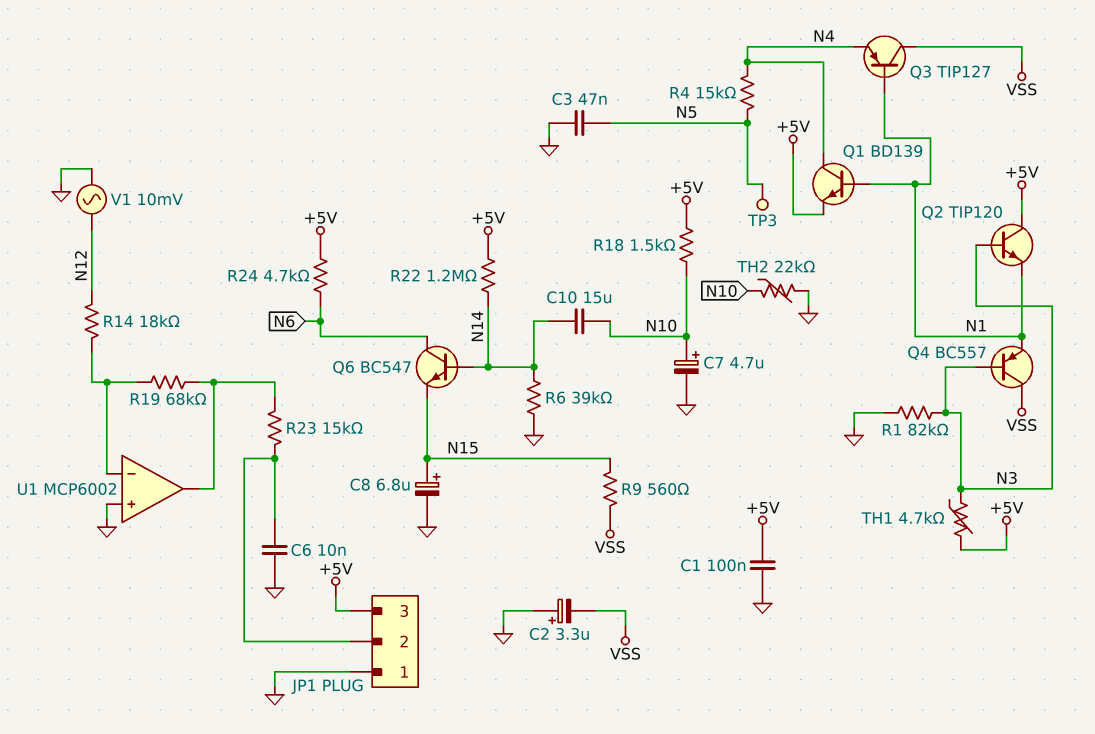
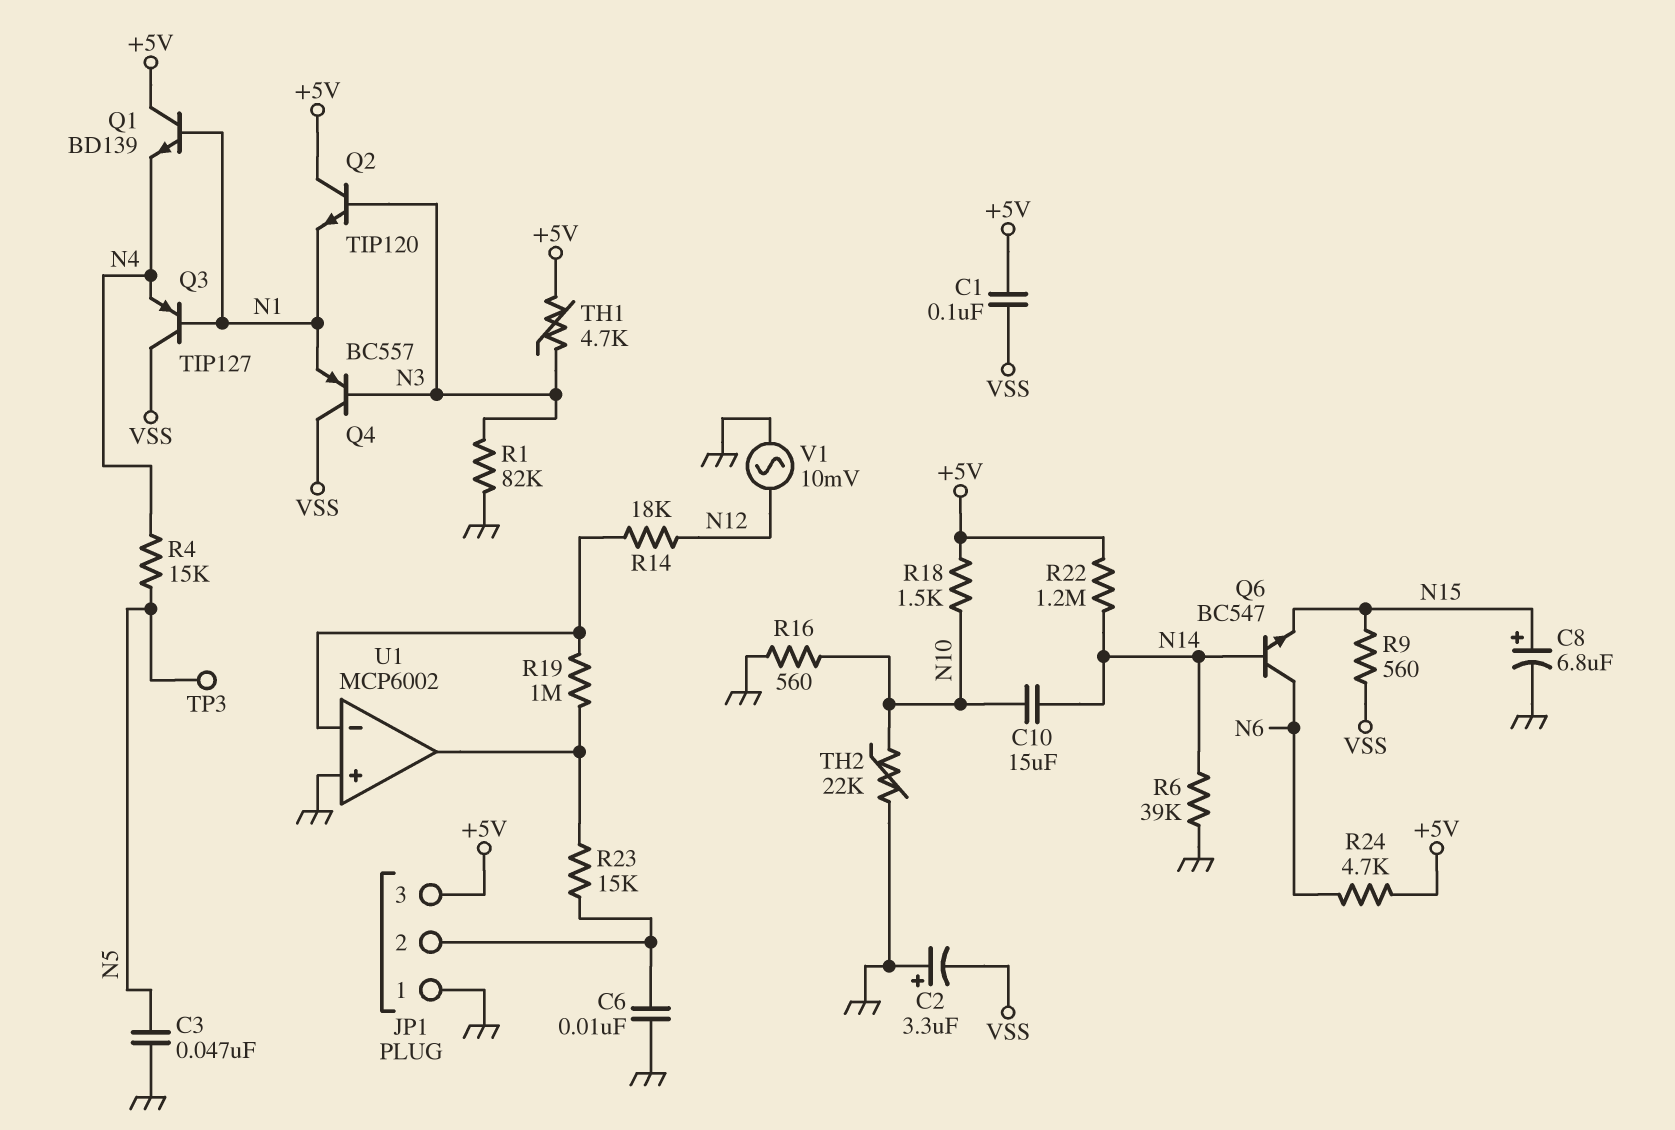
C1: 100nF (+5V, GND) -> 100nF (+5V, VSS)
C7: 4.7uF (plus N10, minus GND) -> none
Q1: NPN BD139 (B N1, C N4, E +5V) -> NPN BD139 (B N1, C +5V, E N4)
R16: none -> 560 (GND, N10)
R19: 68k (U1/in-, U1/out) -> 1M (U1/in-, U1/out)

